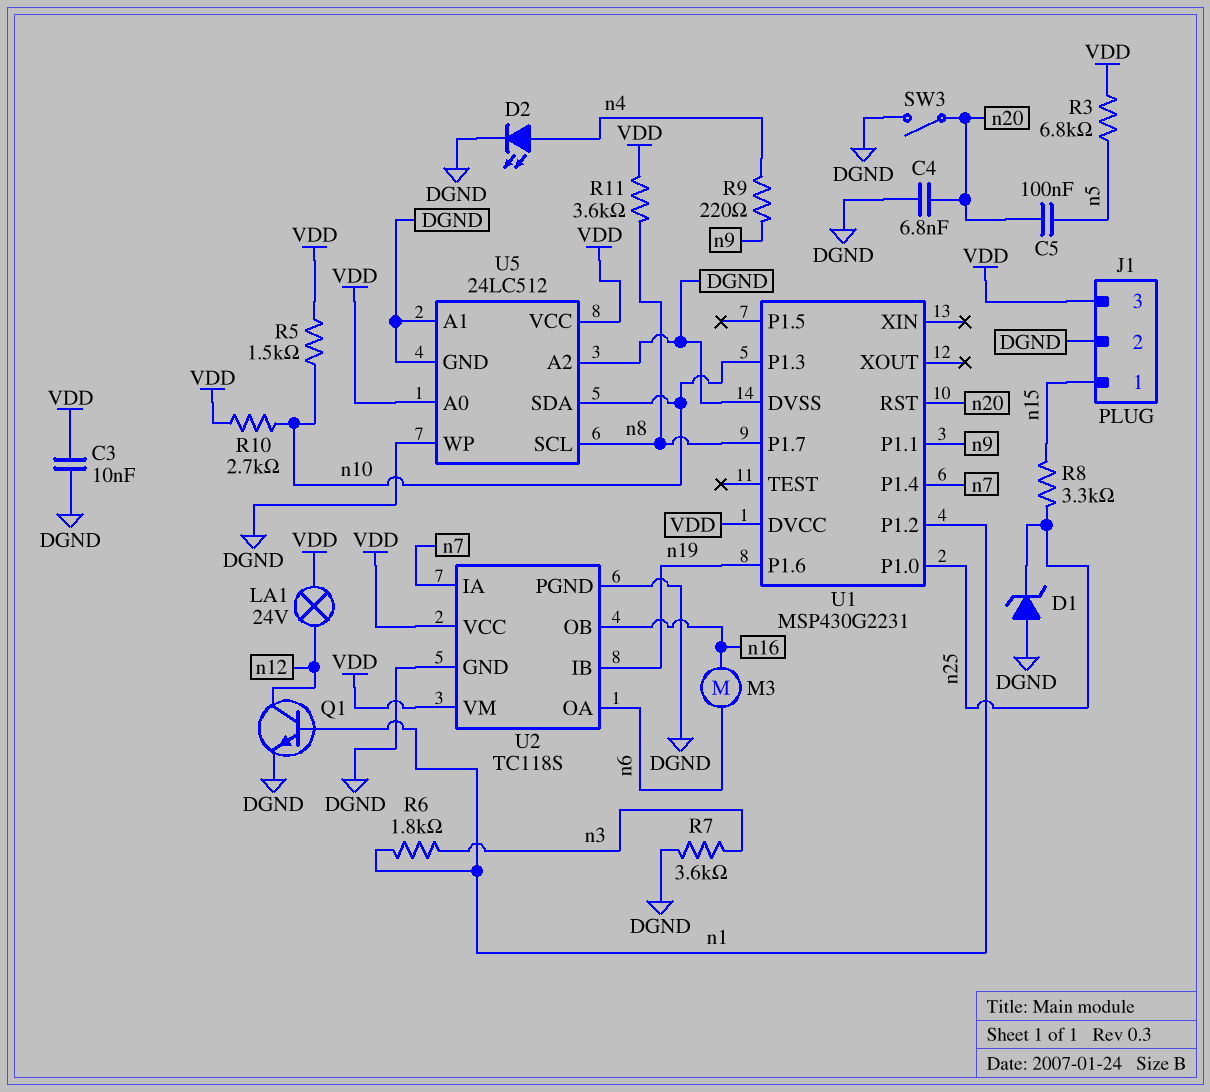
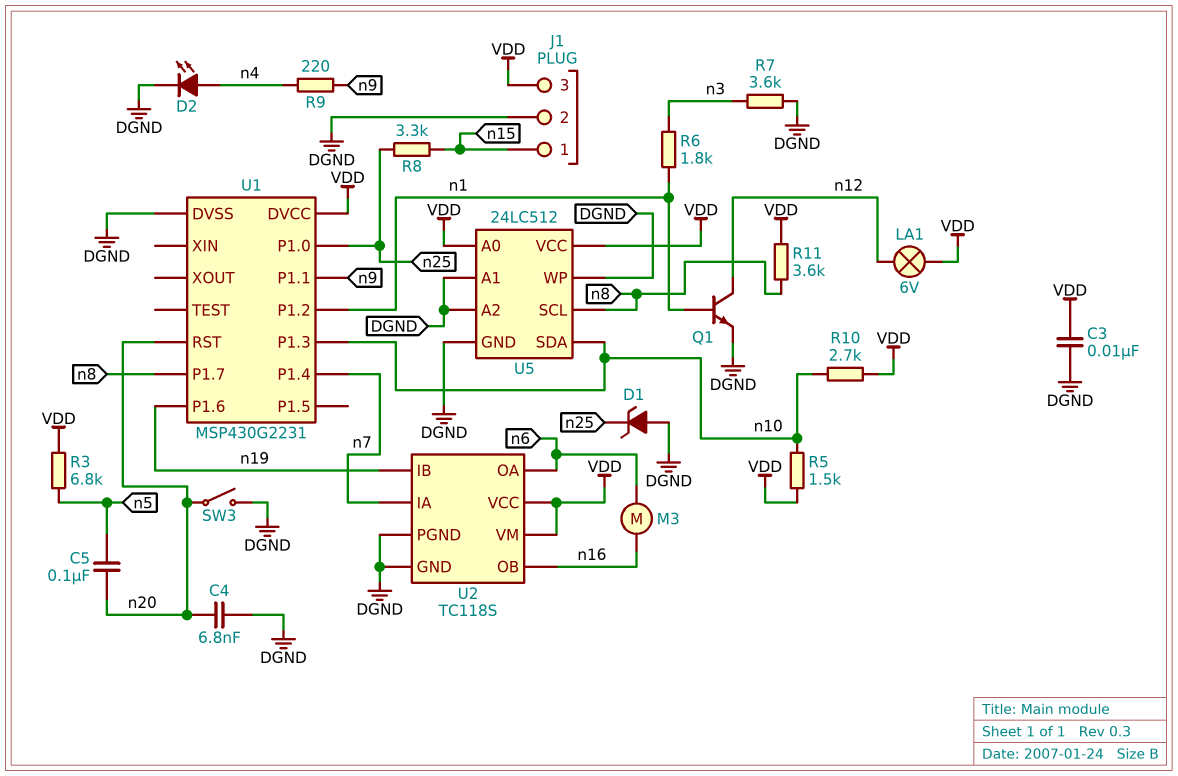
LA1: lamp 24V (VDD, n12) -> lamp 6V (VDD, n12)

